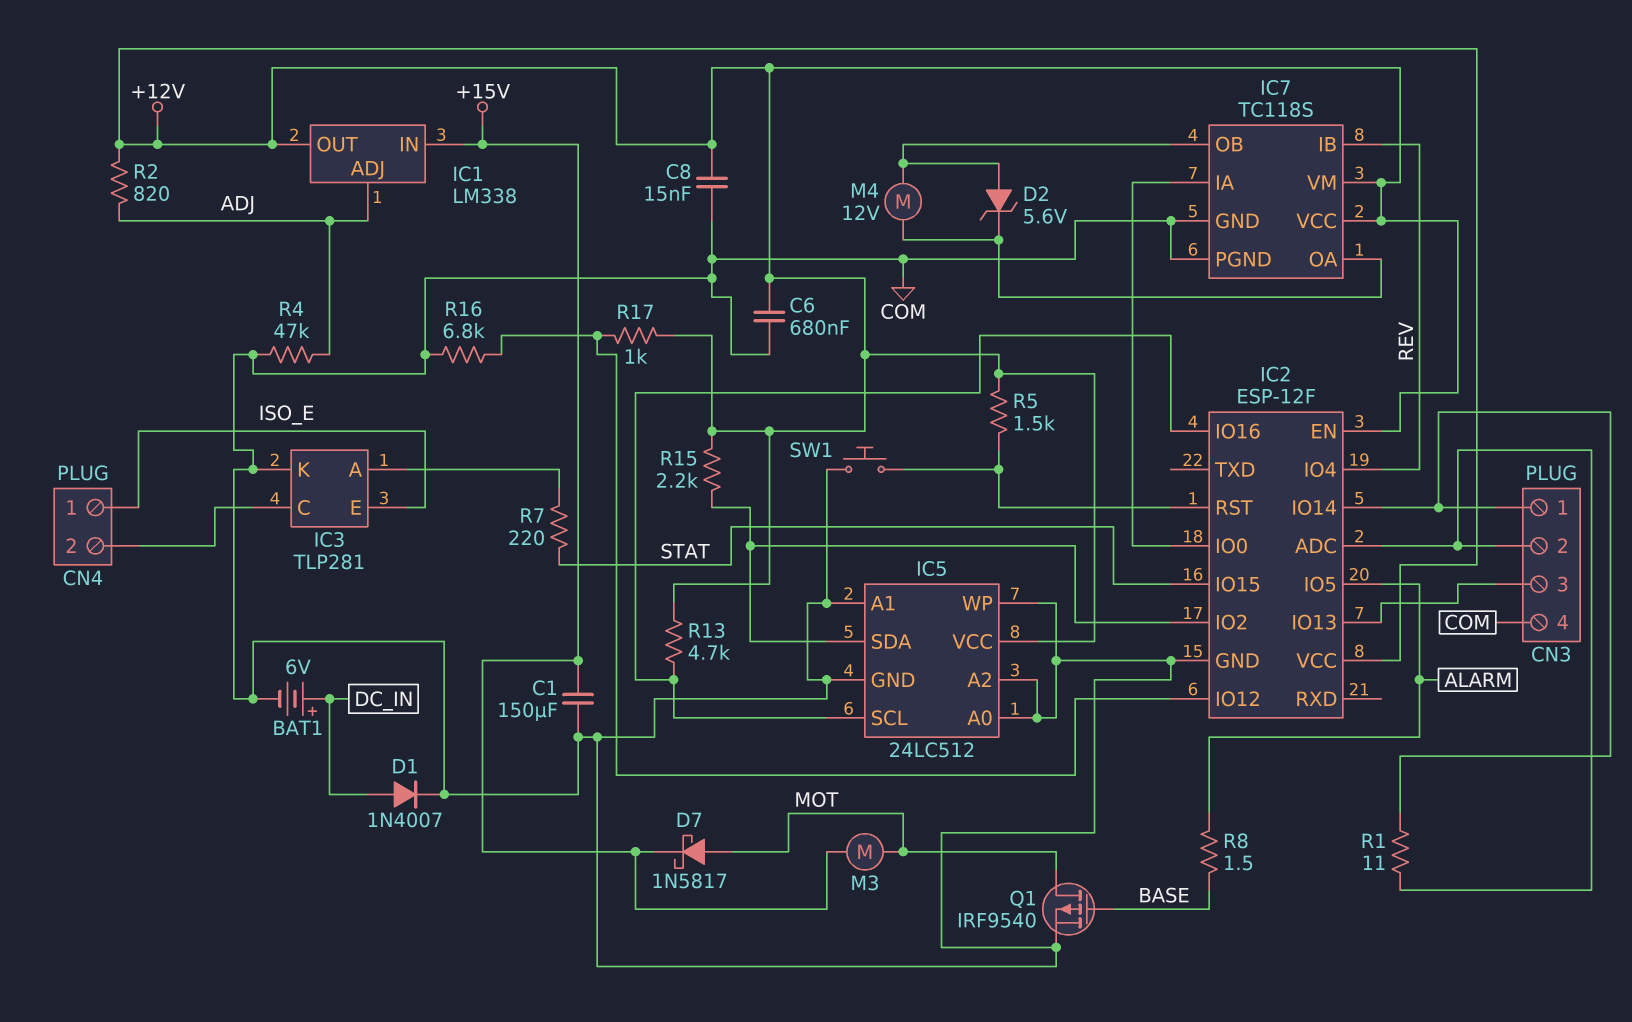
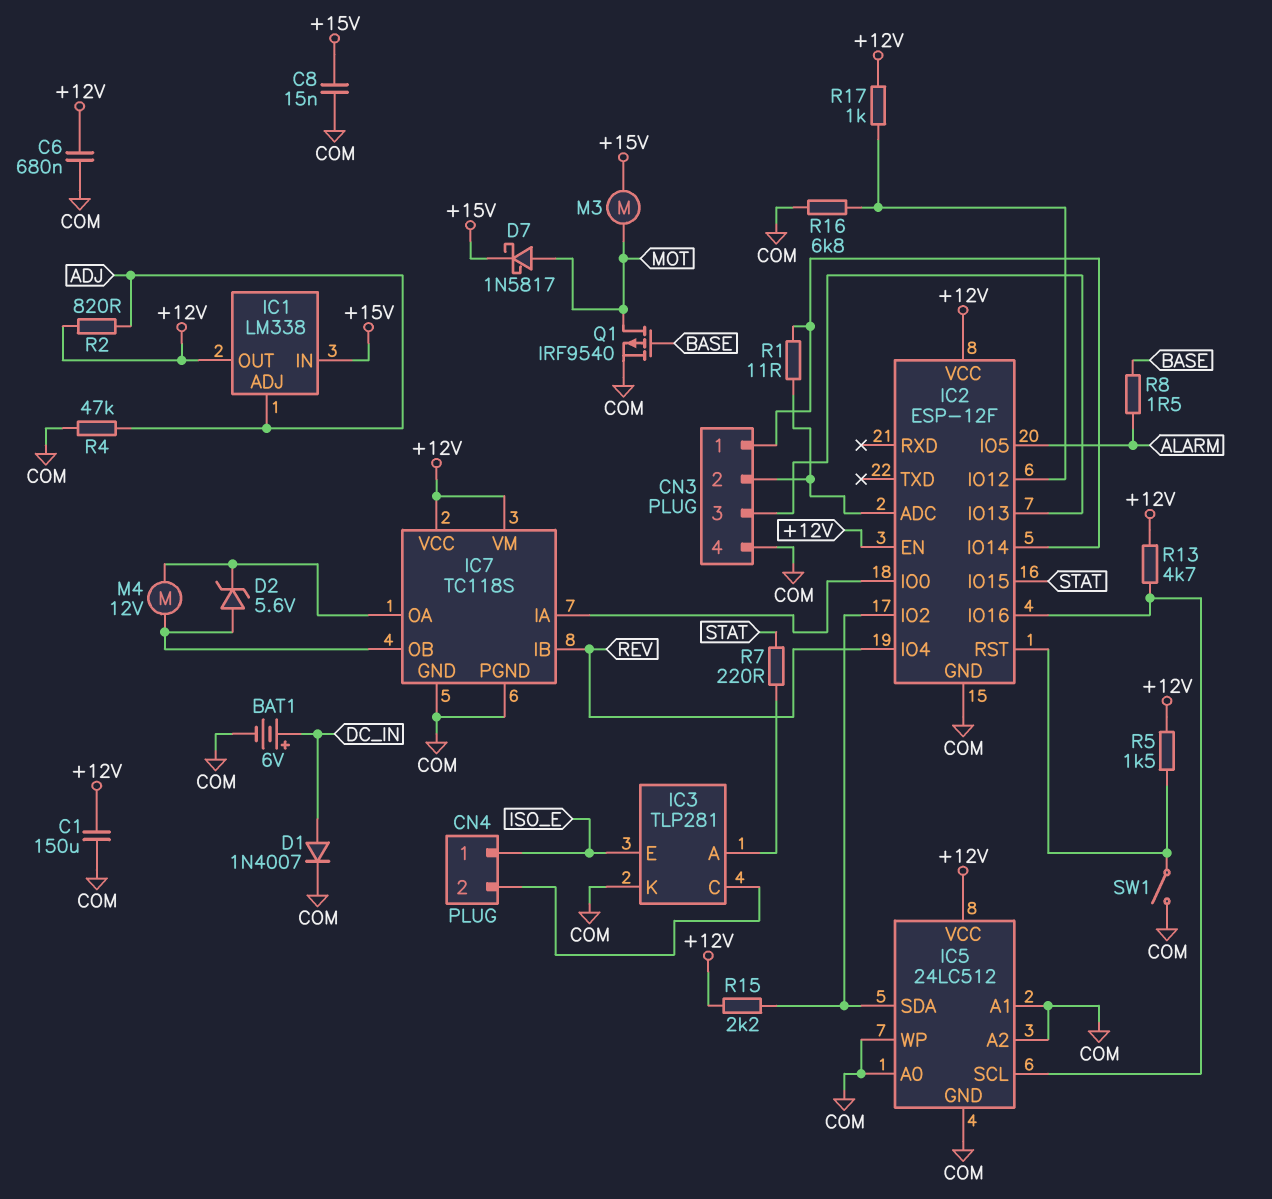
C1: 150uF (+15V, COM) -> 150uF (+12V, COM)
C8: 15nF (+12V, COM) -> 15nF (+15V, COM)
SW1: button (COM, IC2/RST) -> switch (COM, IC2/RST)

